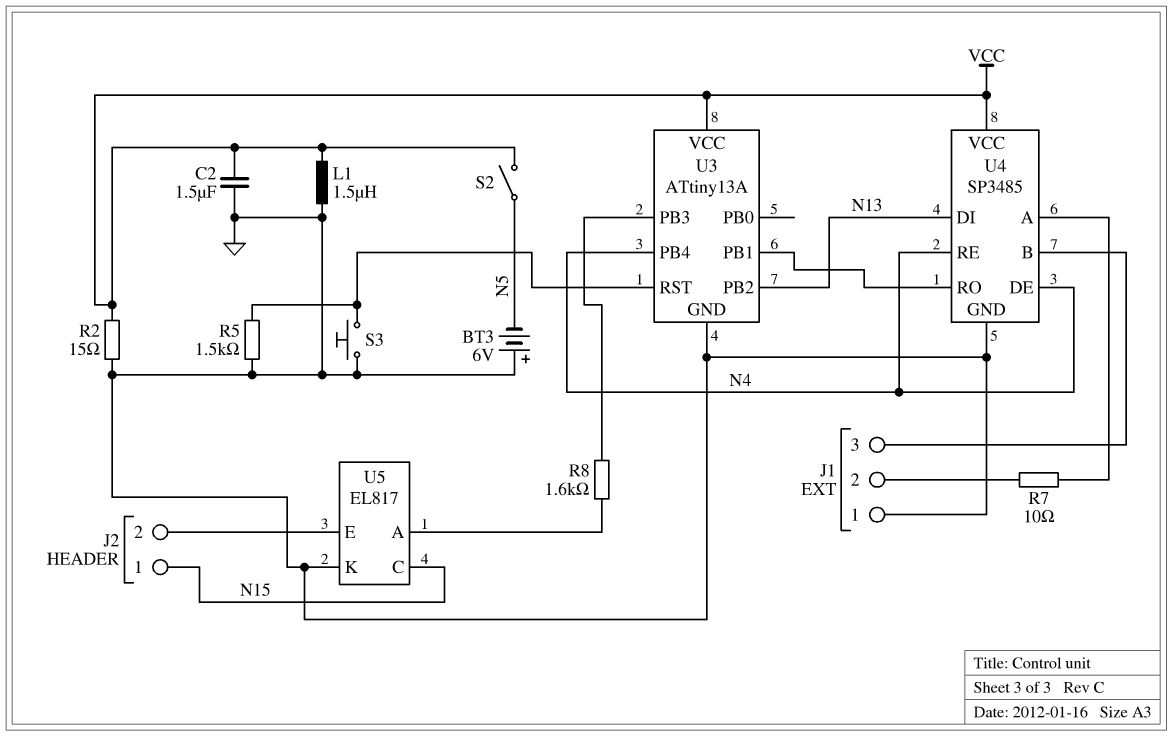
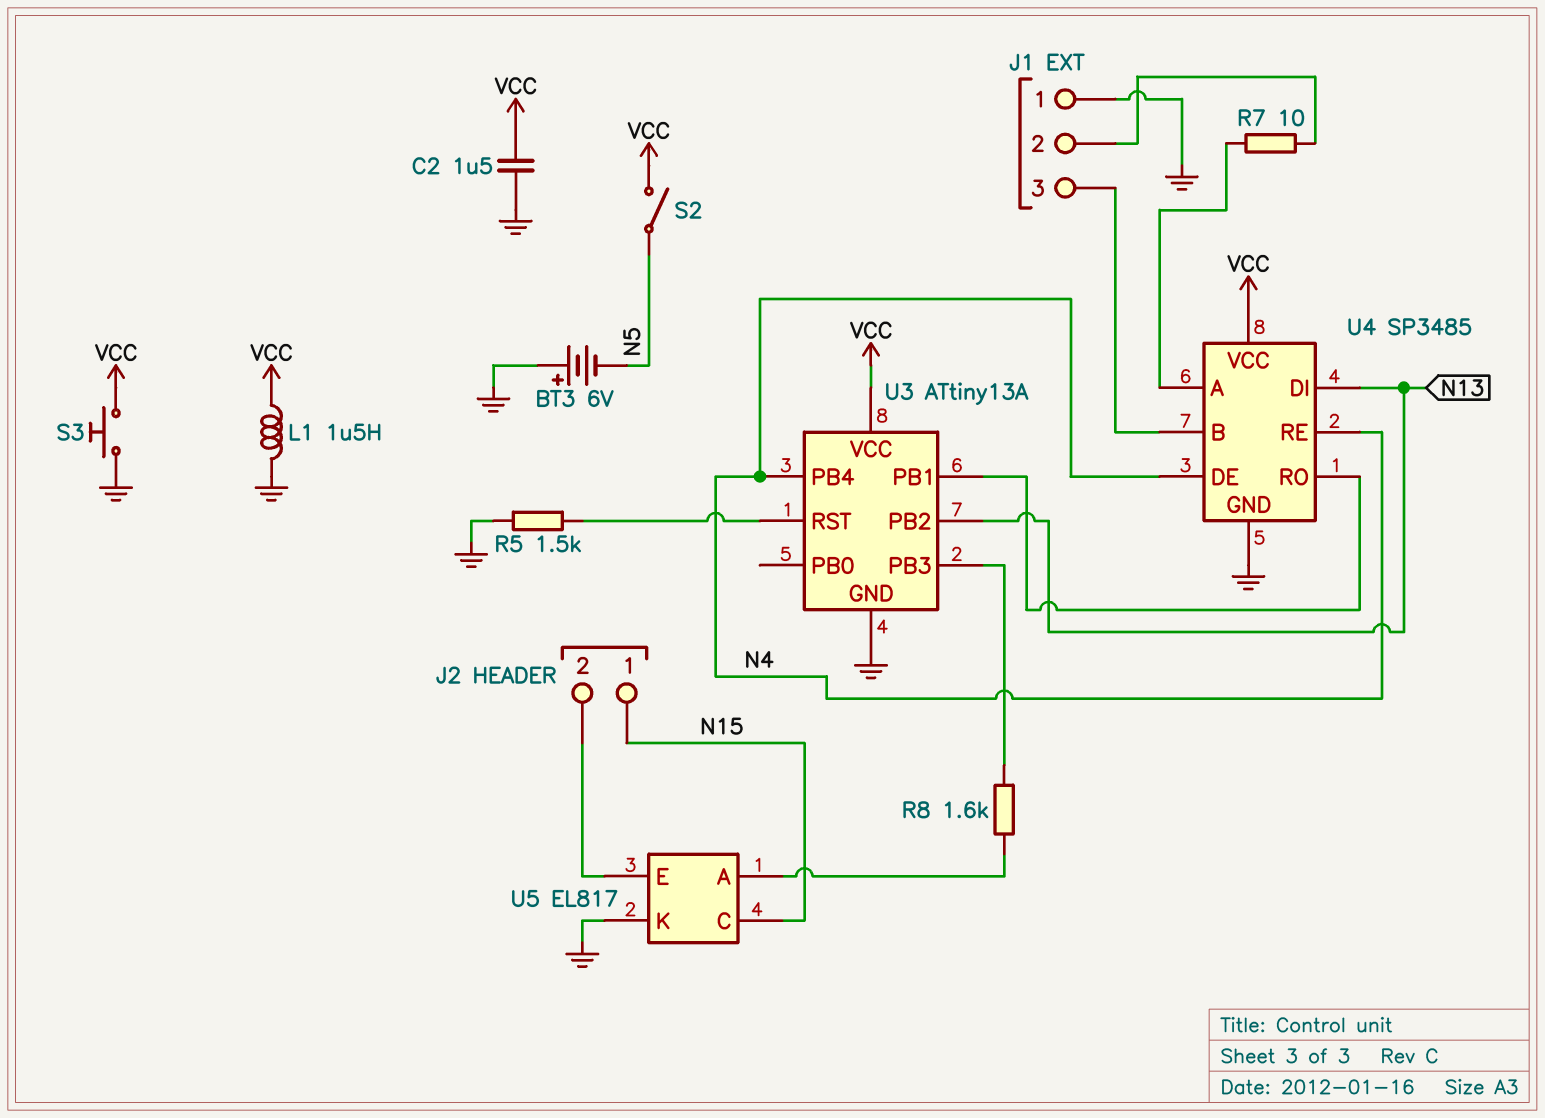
R2: 15 (GND, VCC) -> none
S3: button (GND, U3/RST) -> button (GND, VCC)

